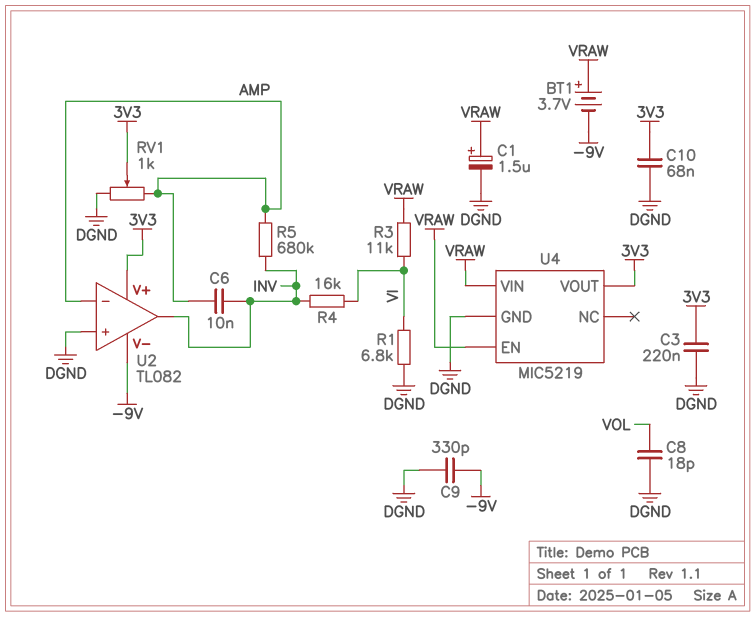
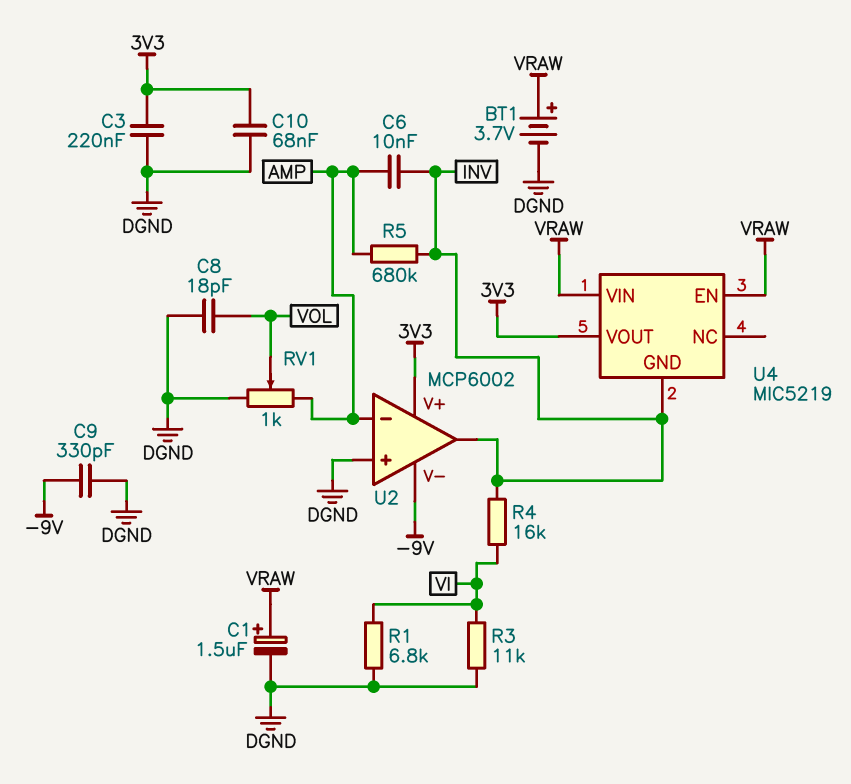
BT1: 3.7V (plus VRAW, minus -9V) -> 3.7V (plus VRAW, minus DGND)
R3: 11k (VI, VRAW) -> 11k (DGND, VI)
RV1: 1k (AMP, DGND, wiper 3V3) -> 1k (AMP, DGND, wiper VOL)
U2: TL082 -> MCP6002
U4 pin GND: DGND -> INV

